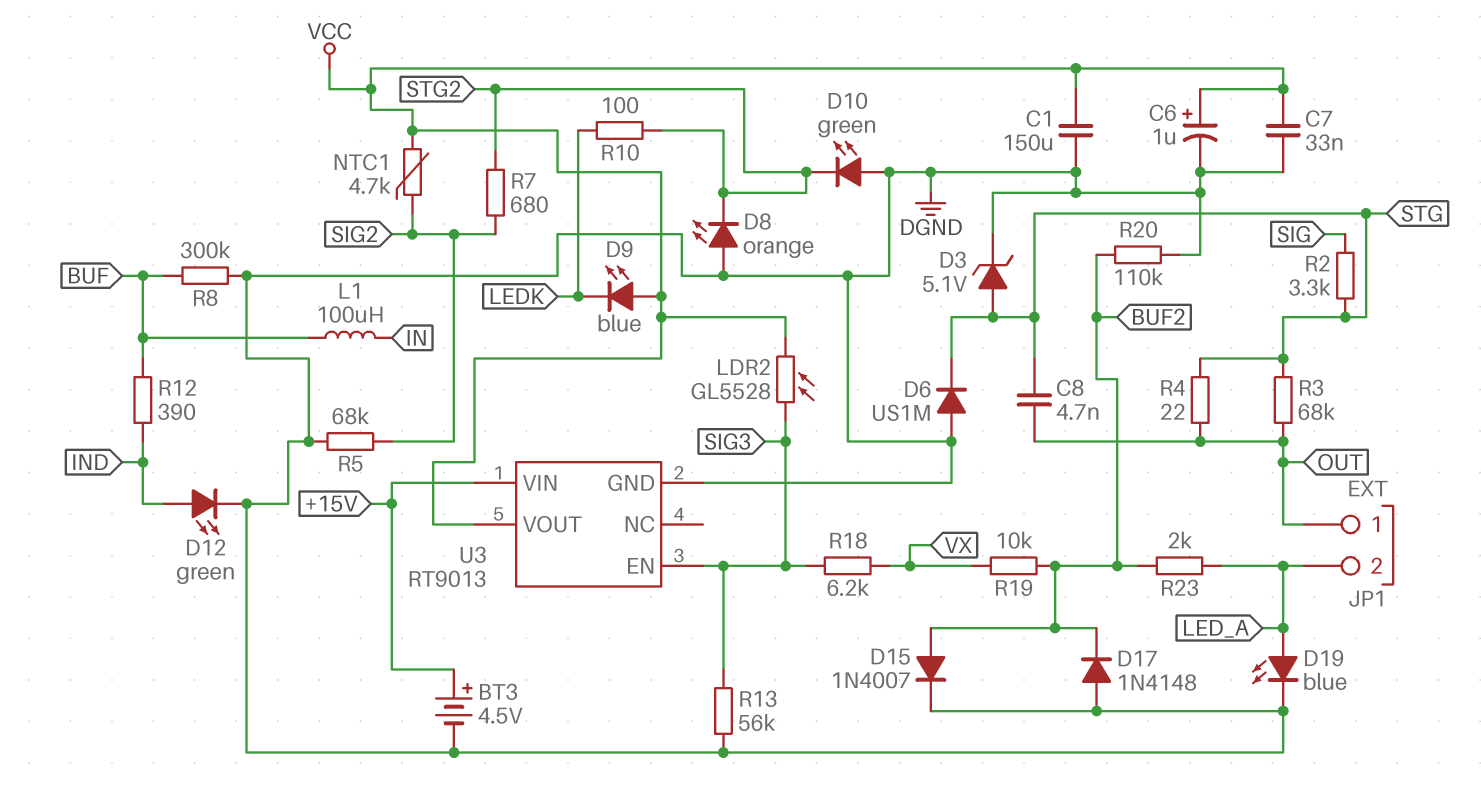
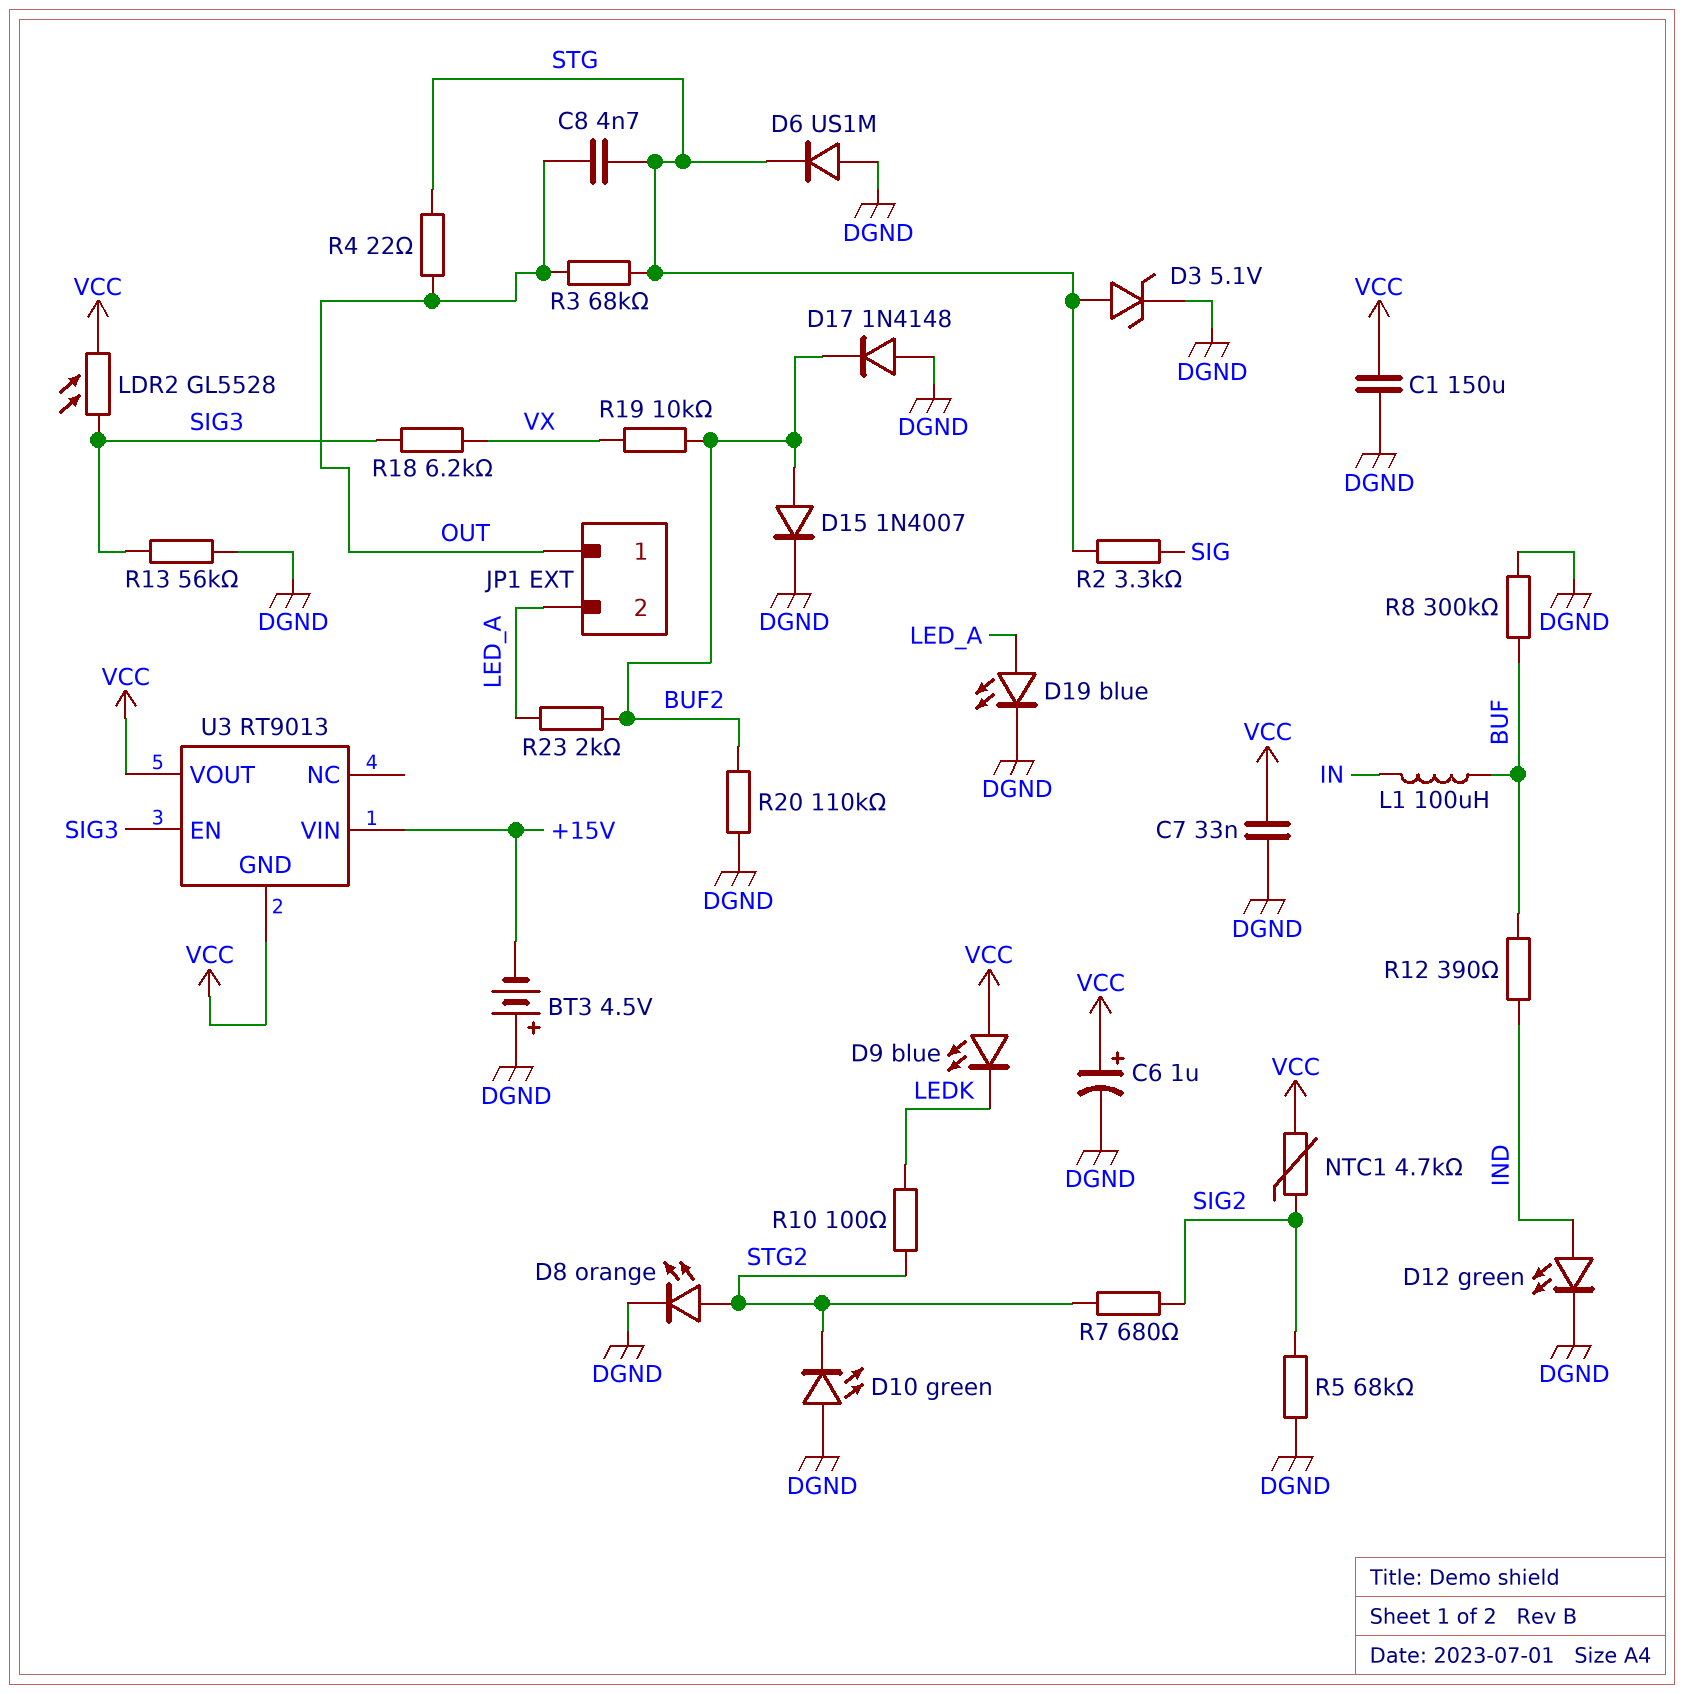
BT3: 4.5V (plus +15V, minus DGND) -> 4.5V (plus DGND, minus +15V)
D8: LED orange (A DGND, K STG2) -> LED orange (A STG2, K DGND)
U3 pin GND: DGND -> VCC

